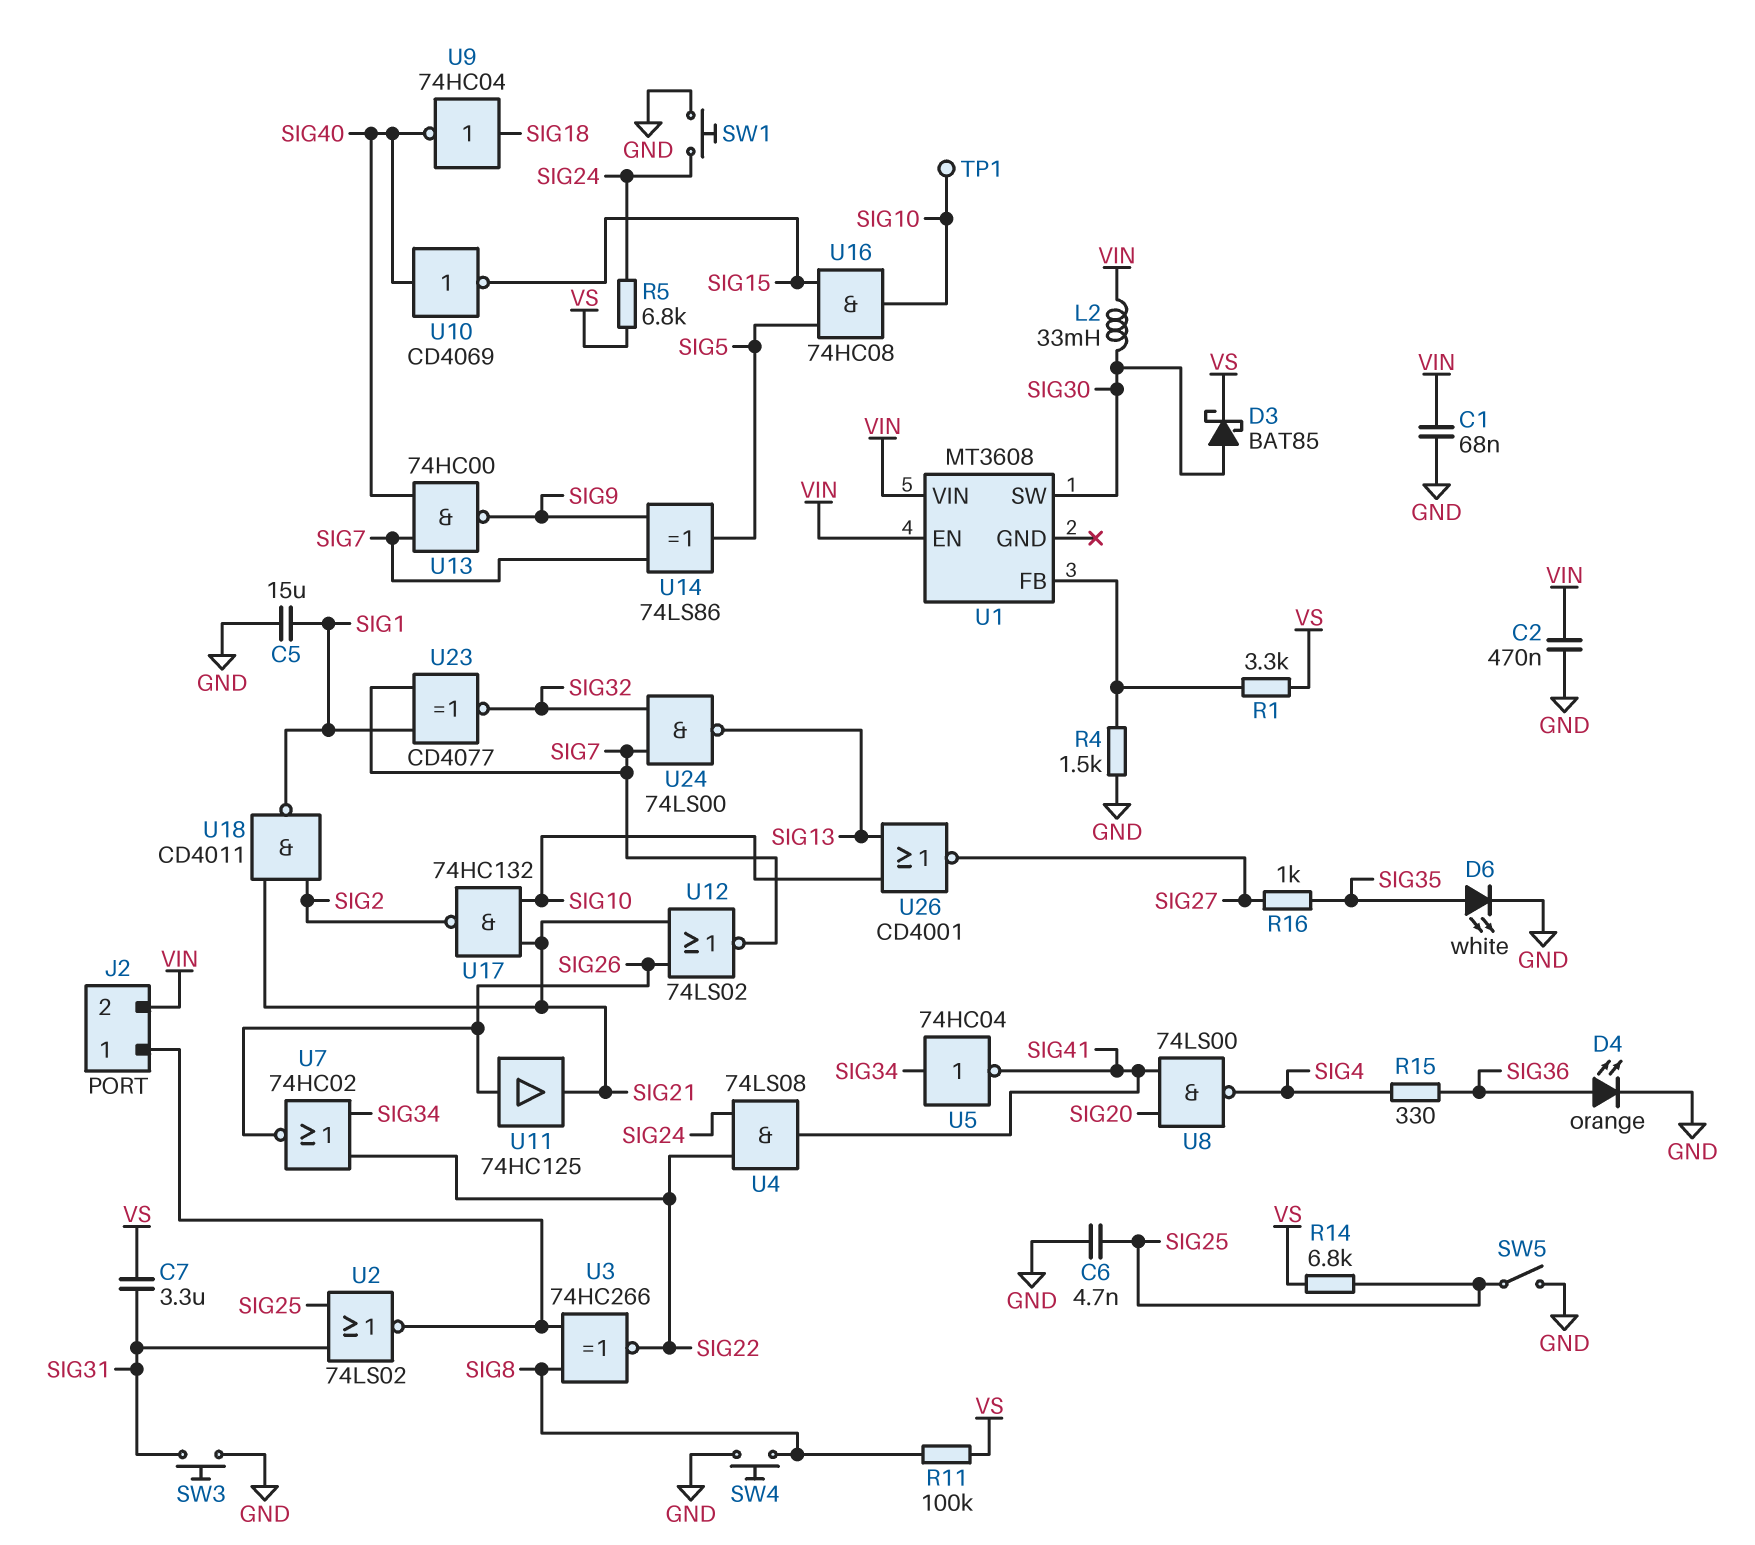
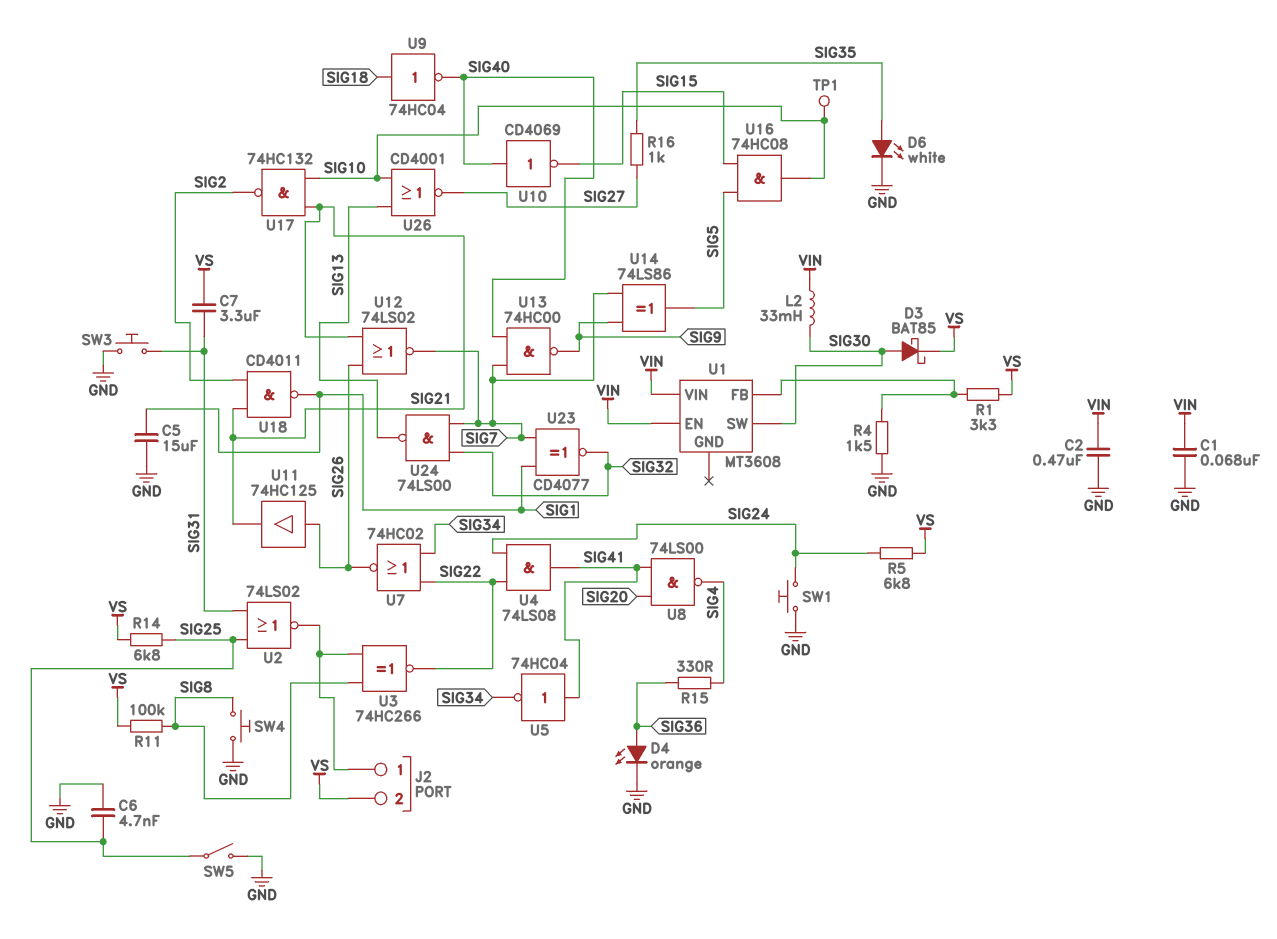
J2 pin 2: VIN -> VS
U5: NOT 74HC04 (in SIG34, out SIG41) -> NOT 74HC04 (in SIG41, out SIG34)

